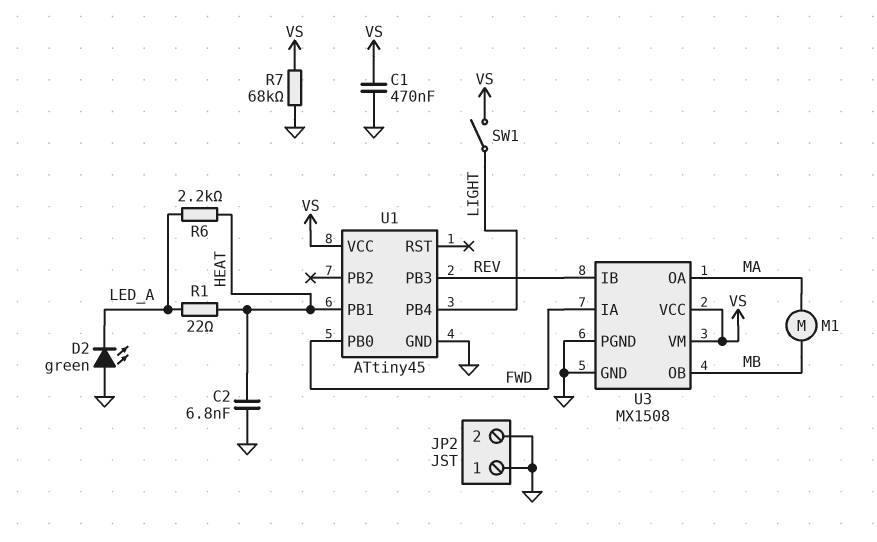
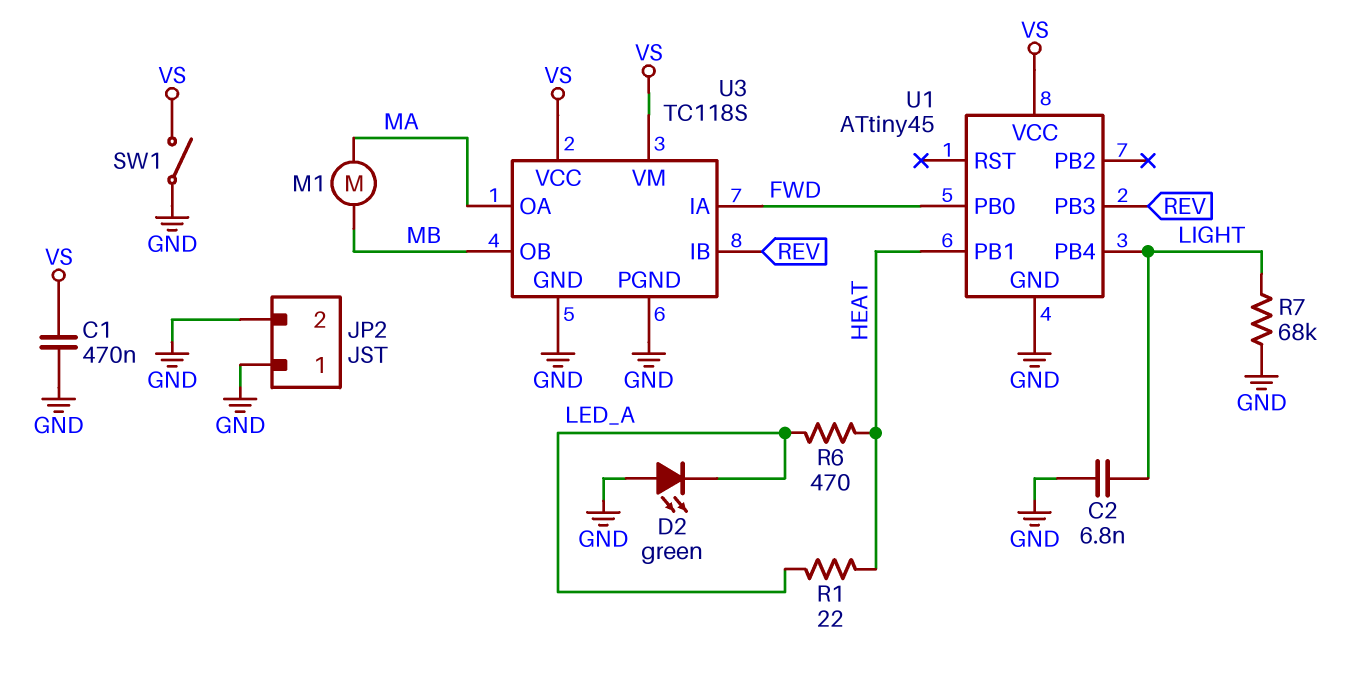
C2: 6.8nF (GND, HEAT) -> 6.8nF (GND, LIGHT)
R6: 2.2k (HEAT, LED_A) -> 470 (HEAT, LED_A)
R7: 68k (GND, VS) -> 68k (GND, LIGHT)
SW1: switch (LIGHT, VS) -> switch (GND, VS)
U3: MX1508 -> TC118S

